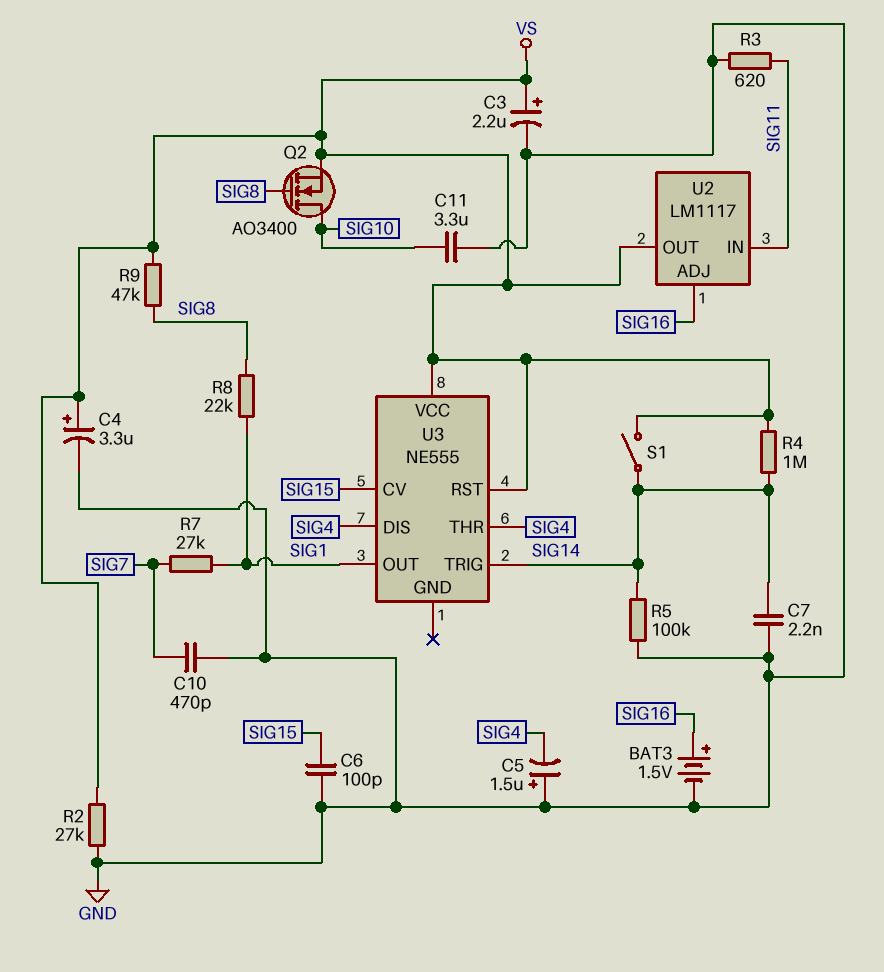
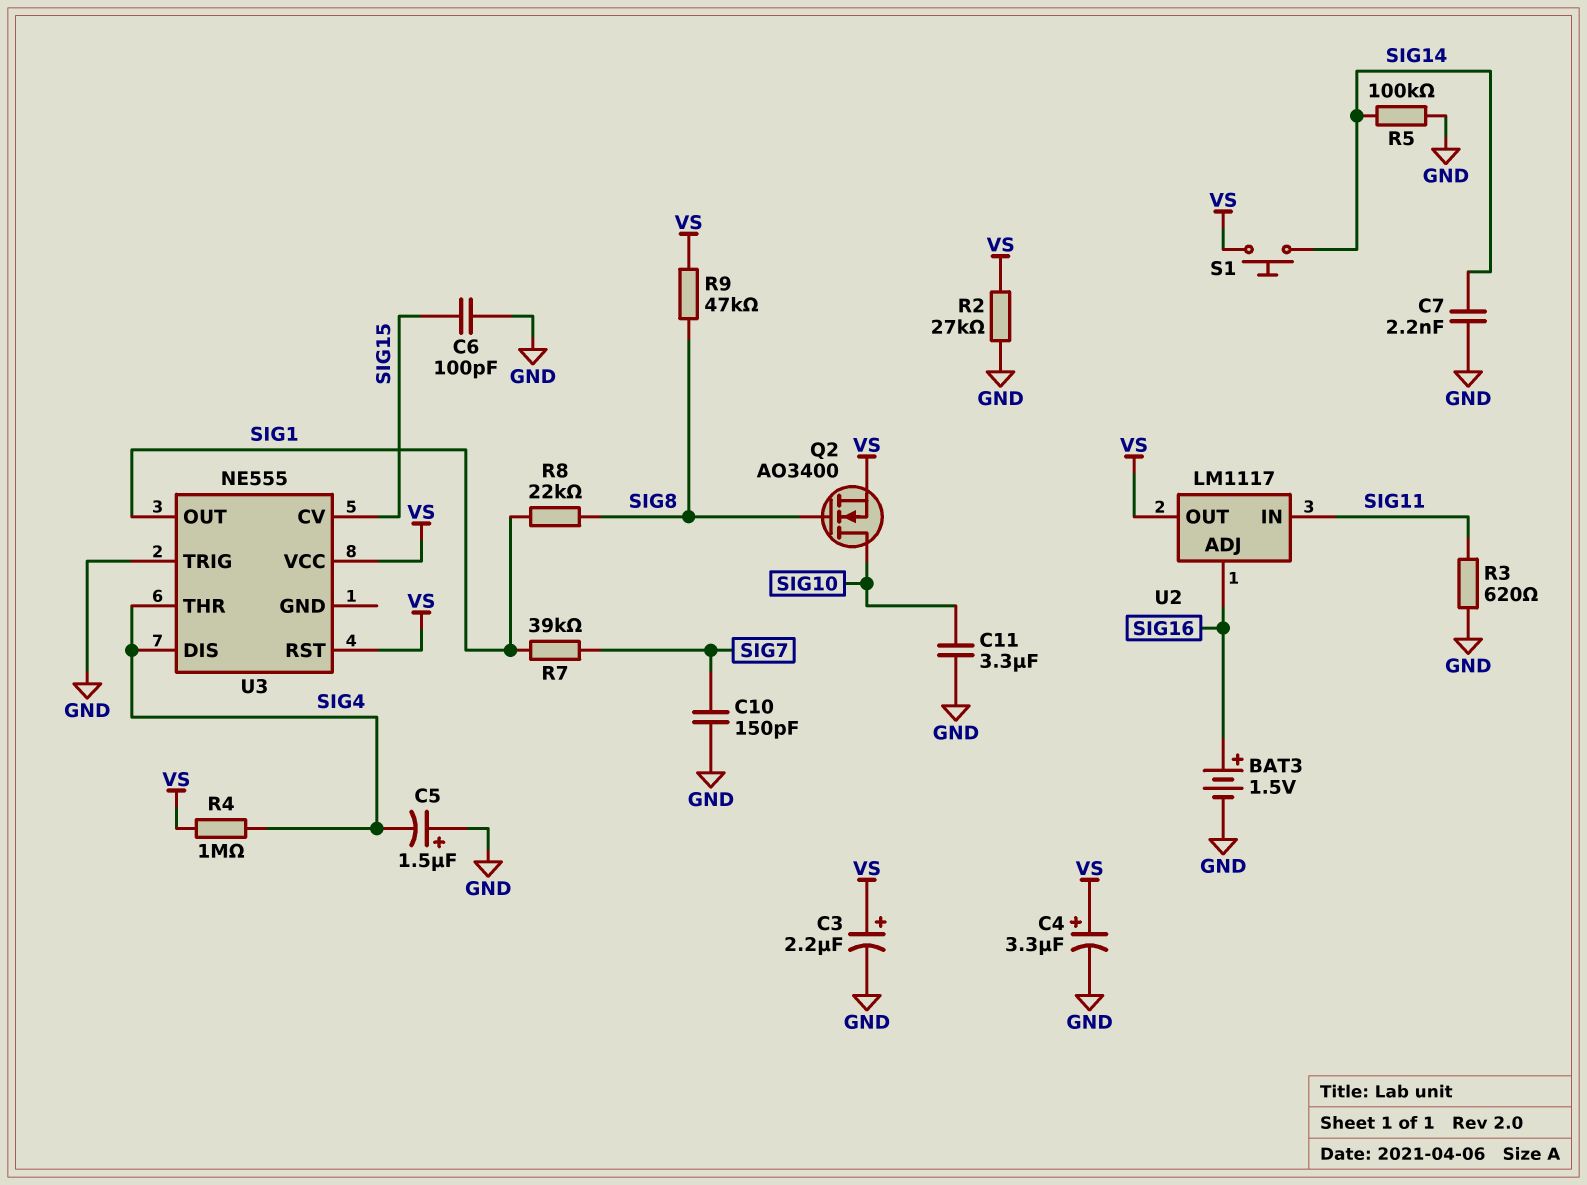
C10: 470pF (GND, SIG7) -> 150pF (GND, SIG7)
R4: 1M (SIG14, VS) -> 1M (SIG4, VS)
R7: 27k (SIG1, SIG7) -> 39k (SIG1, SIG7)
S1: switch (SIG14, VS) -> button (SIG14, VS)
U3 pin TRIG: SIG14 -> GND

